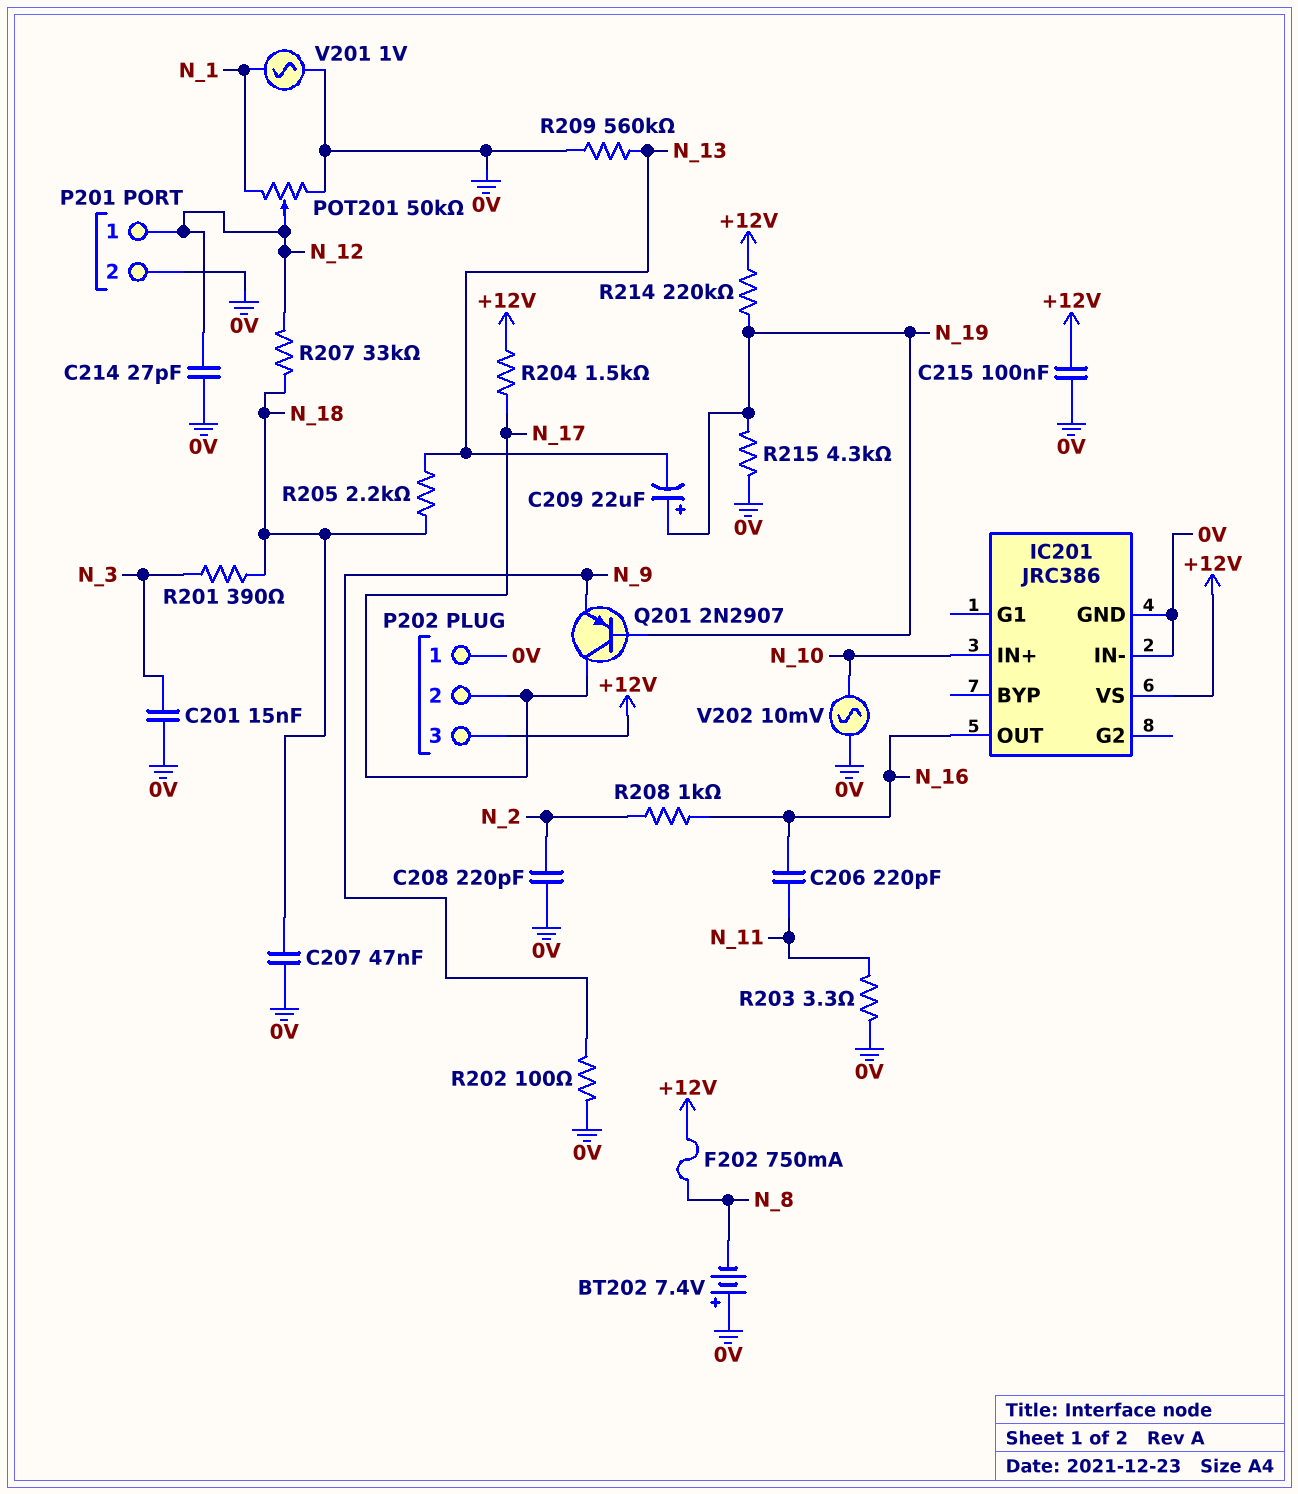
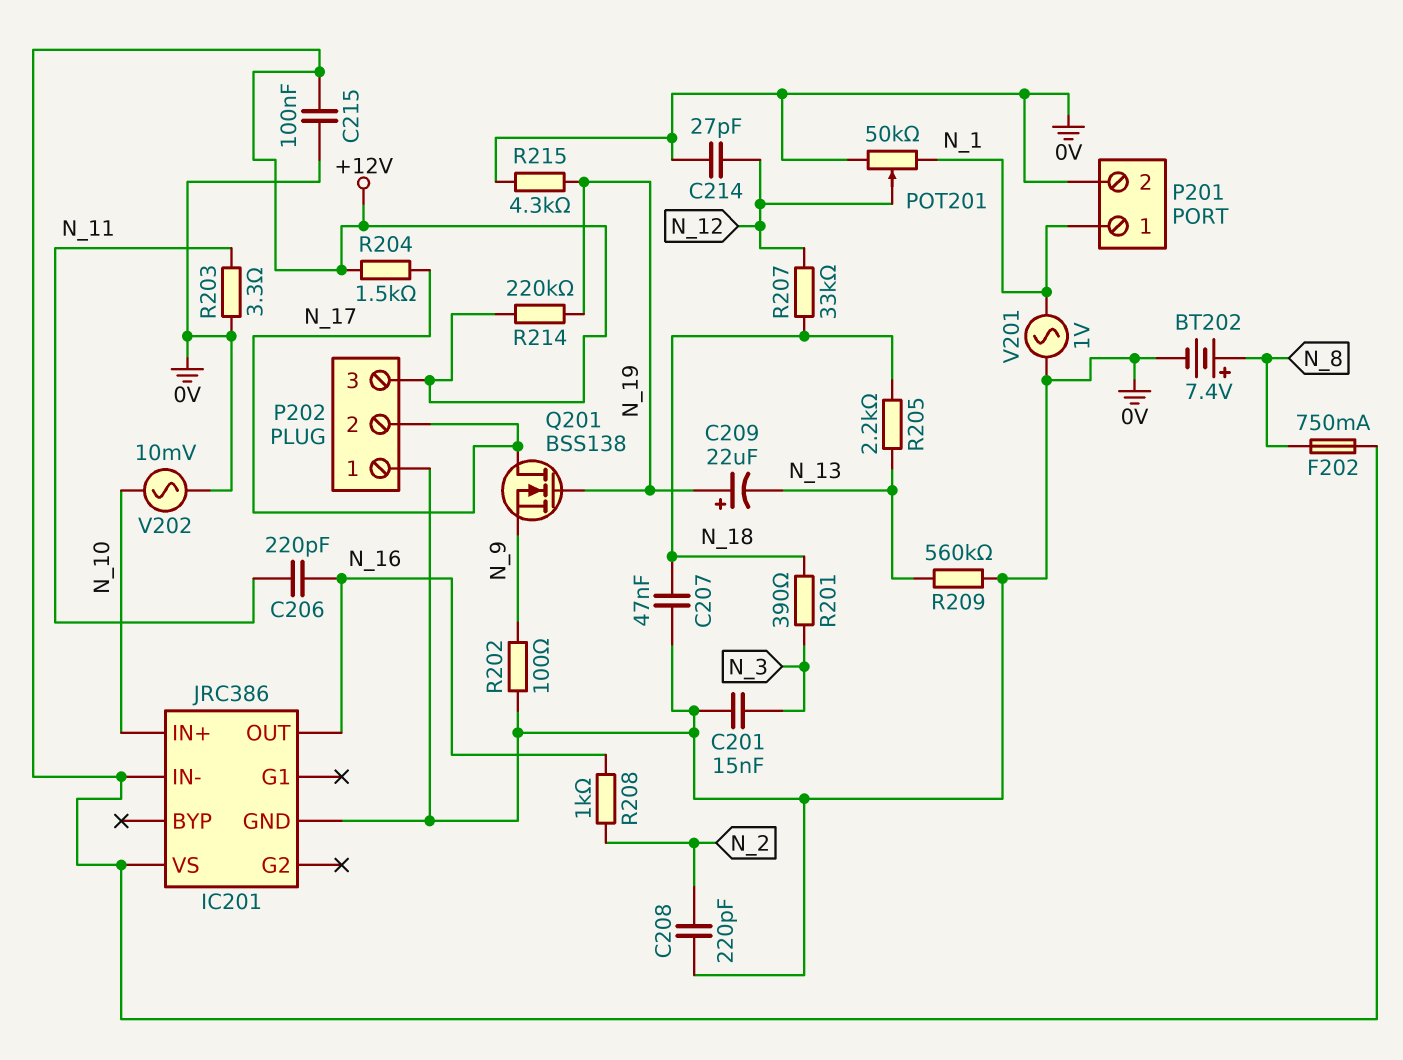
BT202: 7.4V (plus 0V, minus N_8) -> 7.4V (plus N_8, minus 0V)
IC201 pin IN-: 0V -> +12V
P201 pin 1: N_12 -> N_1
Q201: PNP 2N2907 (B N_19, C N_17, E N_9) -> NMOS BSS138 (G N_19, D N_17, S N_9)

